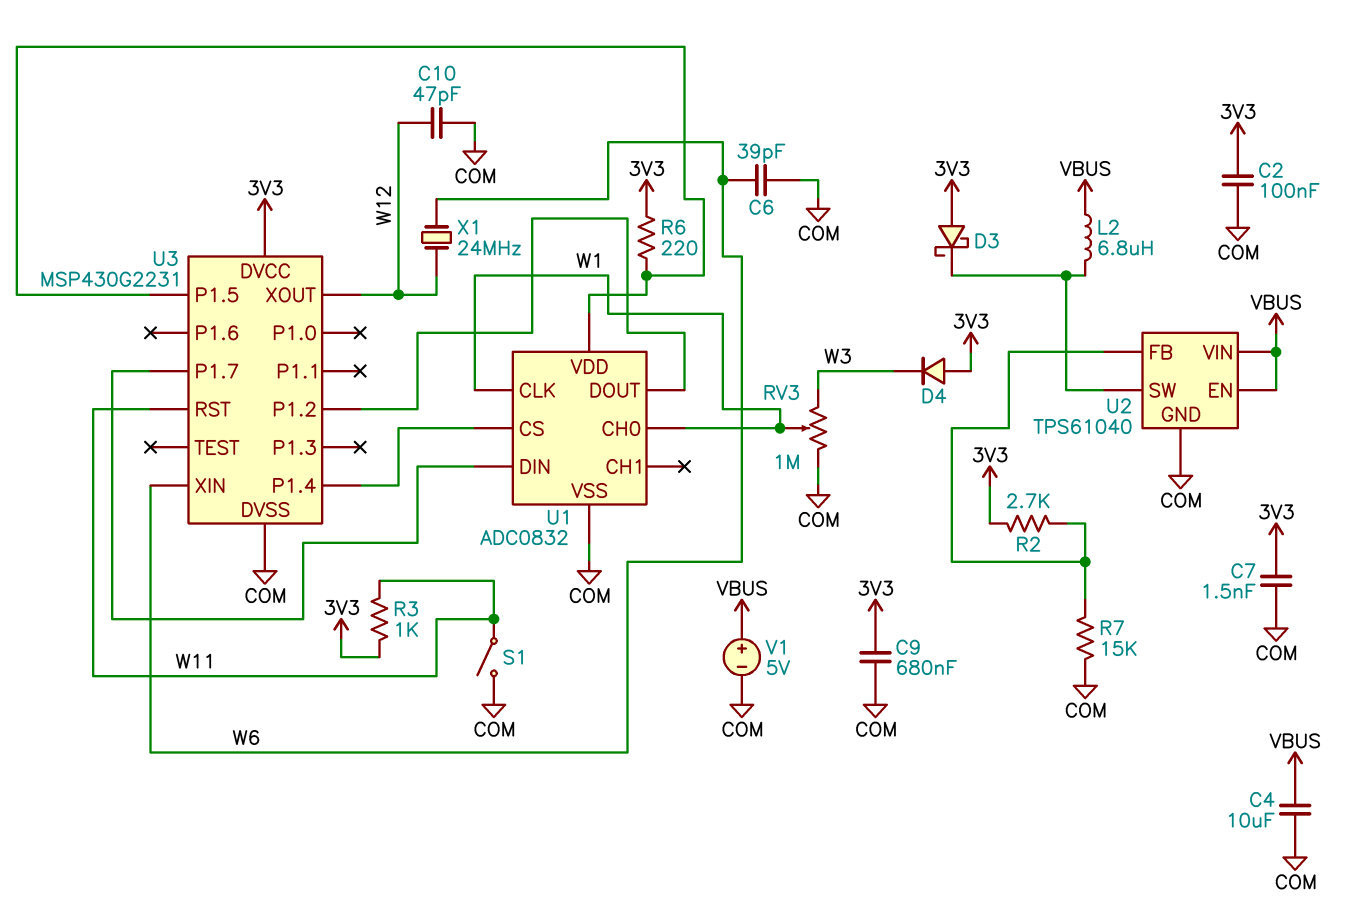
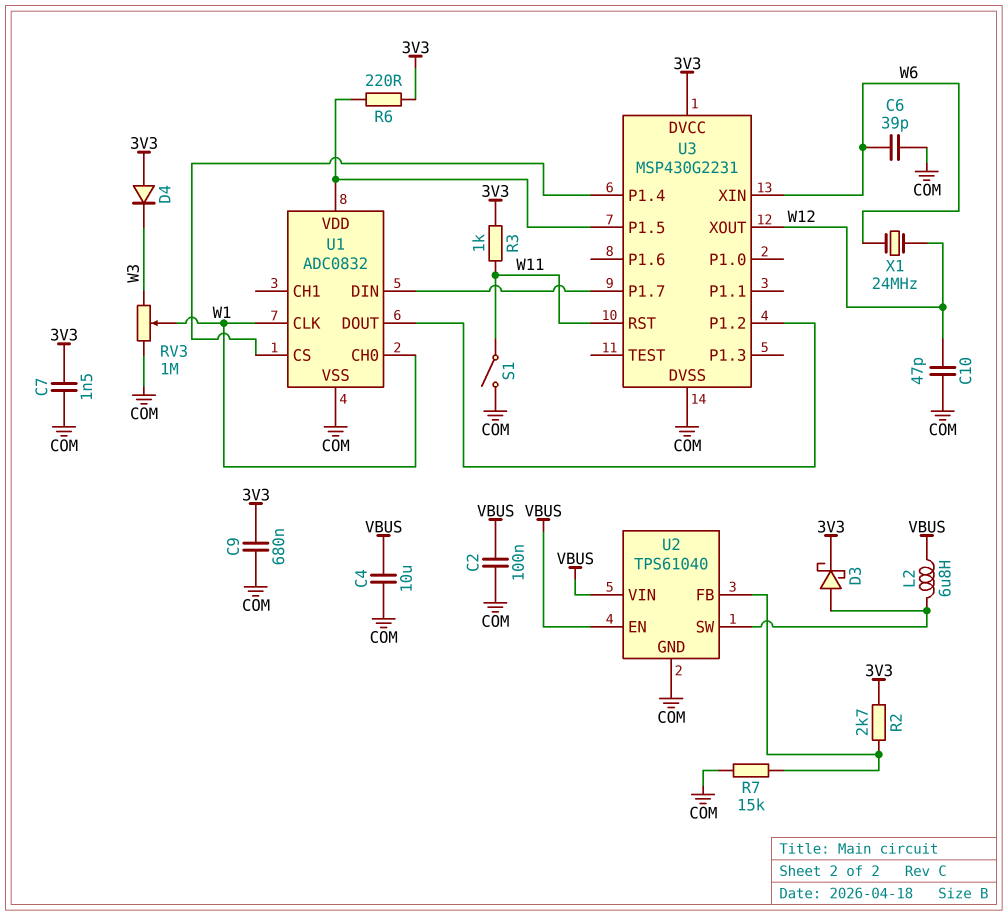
C2: 100nF (3V3, COM) -> 100nF (COM, VBUS)
D3: schottky (A 3V3, K U2/SW) -> schottky (A U2/SW, K 3V3)
V1: 5V (plus VBUS, minus COM) -> none

